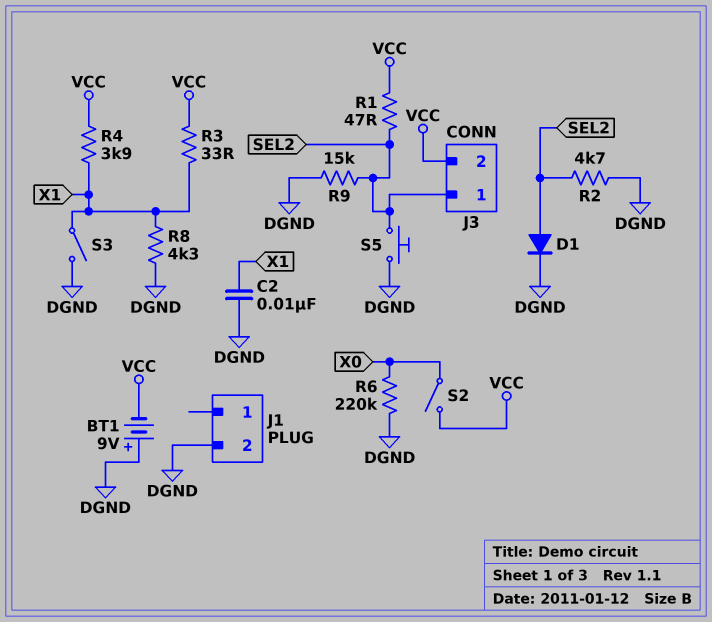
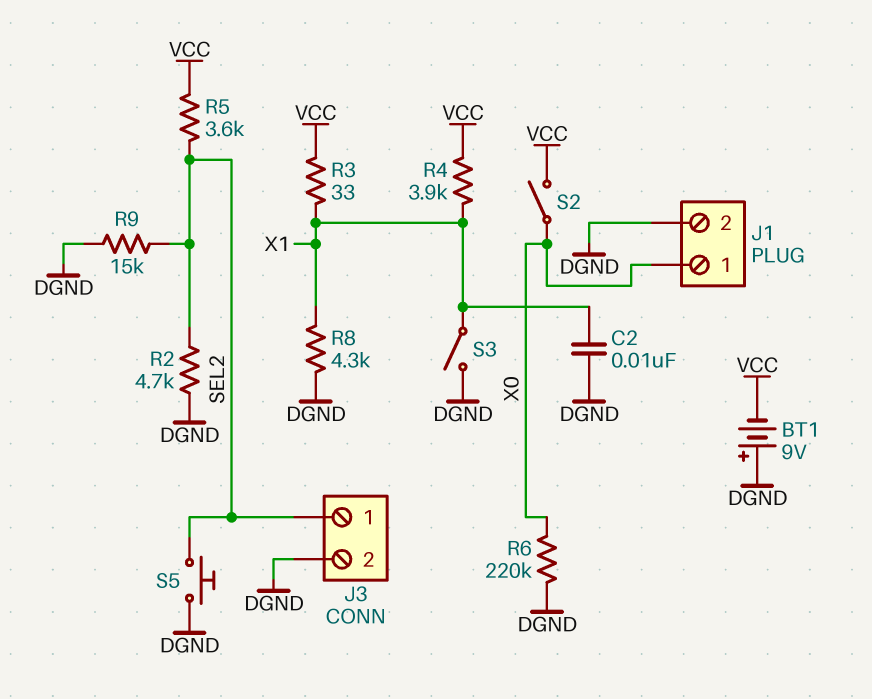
D1: diode (A SEL2, K DGND) -> none
J1 pin 1: none -> X0
J3 pin 2: VCC -> DGND
R1: 47 (SEL2, VCC) -> none
R5: none -> 3.6k (SEL2, VCC)

